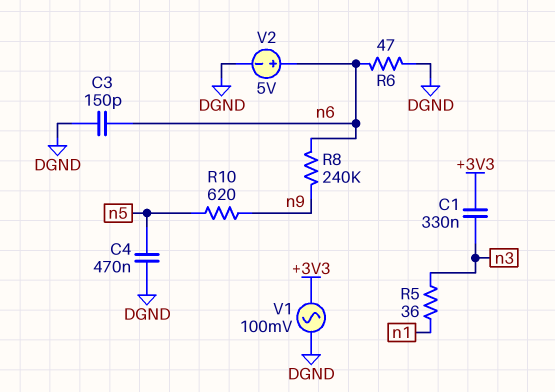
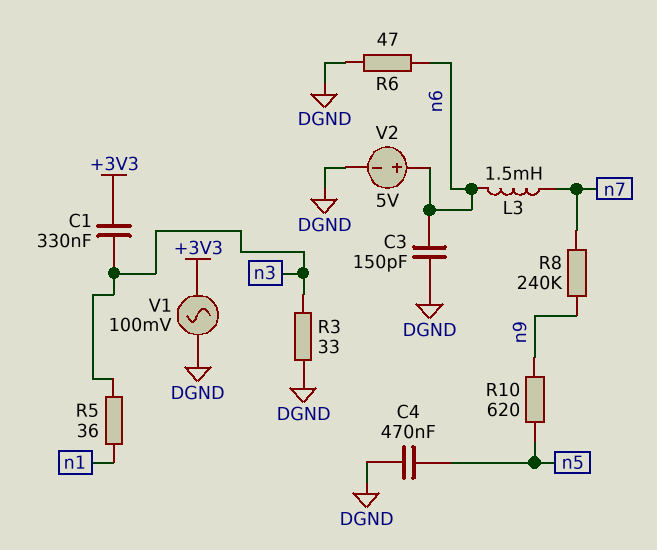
L3: none -> 1.5mH (n6, n7)
R3: none -> 33 (DGND, n3)
R8: 240k (n6, n9) -> 240k (n7, n9)

